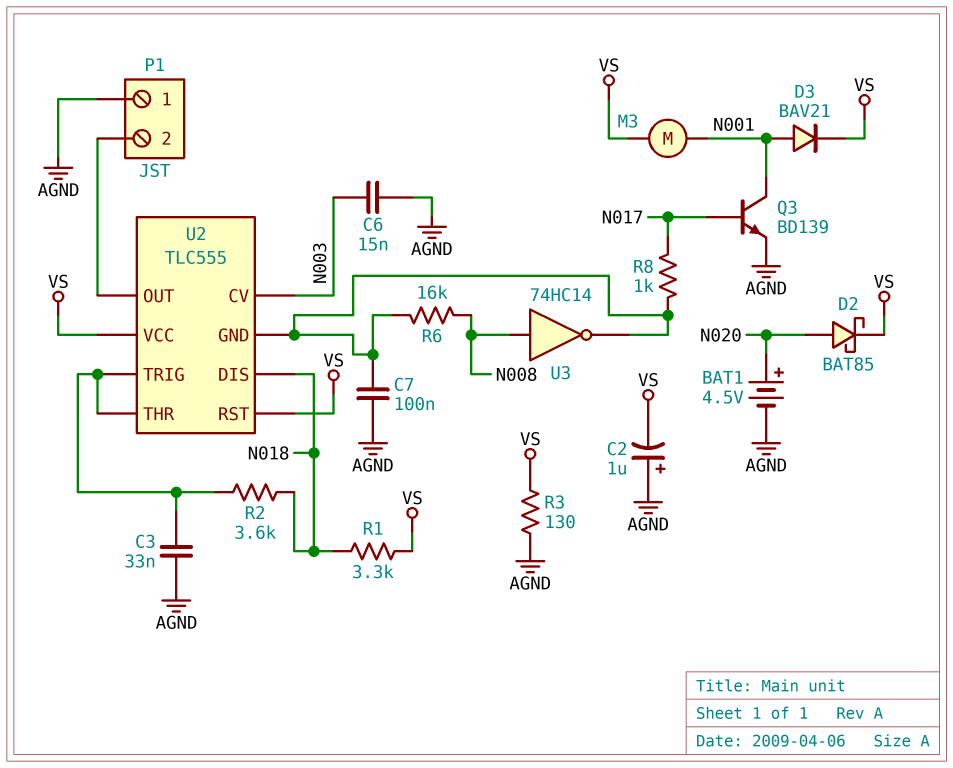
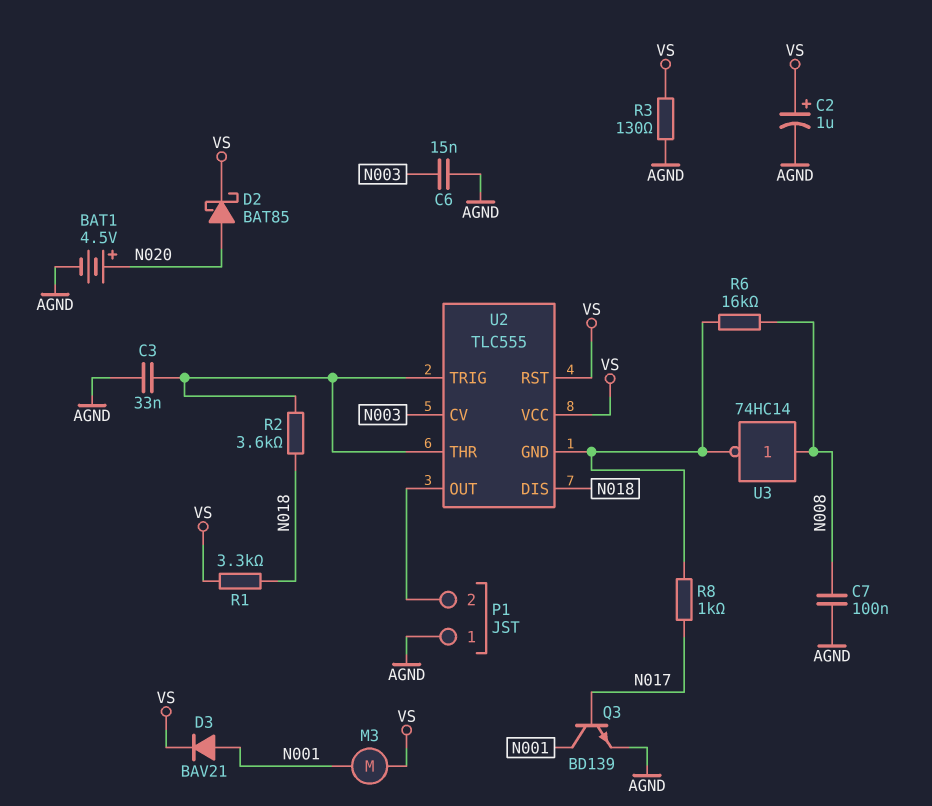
C2: 1uF (plus AGND, minus VS) -> 1uF (plus VS, minus AGND)
C7: 100nF (AGND, U2/GND) -> 100nF (AGND, N008)

